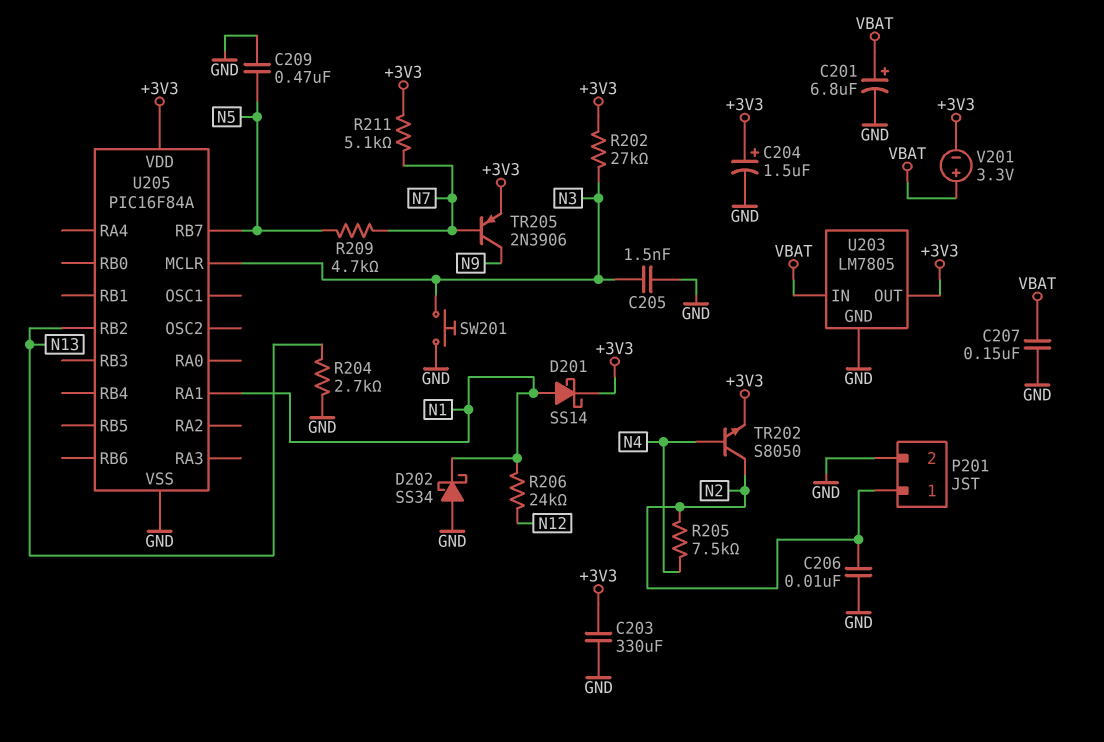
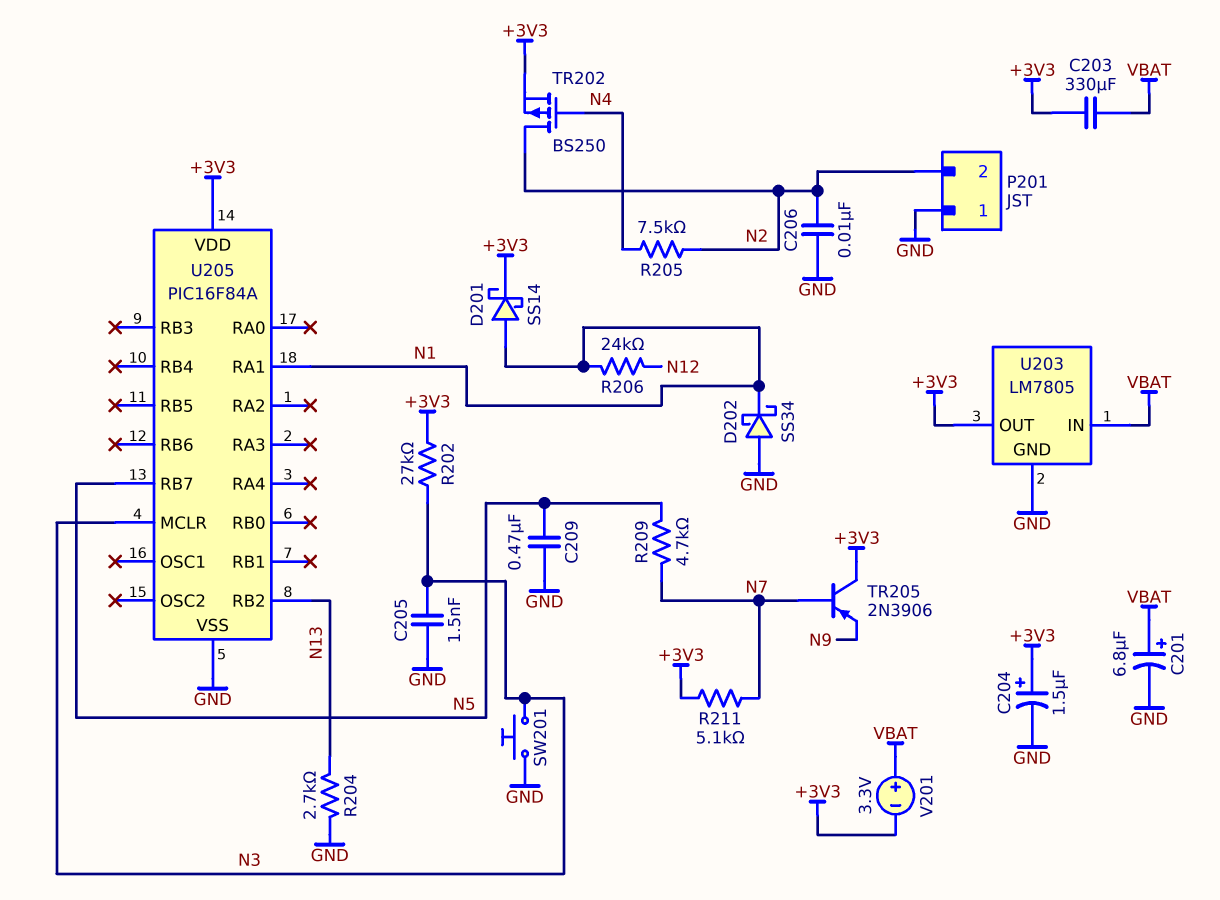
C203: 330uF (+3V3, GND) -> 330uF (+3V3, VBAT)
C207: 150nF (GND, VBAT) -> none
P201 pin 1: N2 -> GND
P201 pin 2: GND -> N2
TR202: NPN S8050 (B N4, C N2, E +3V3) -> PMOS BS250 (G N4, D N2, S +3V3)
TR205: PNP 2N3906 (B N7, C N9, E +3V3) -> PNP 2N3906 (B N7, C +3V3, E N9)

